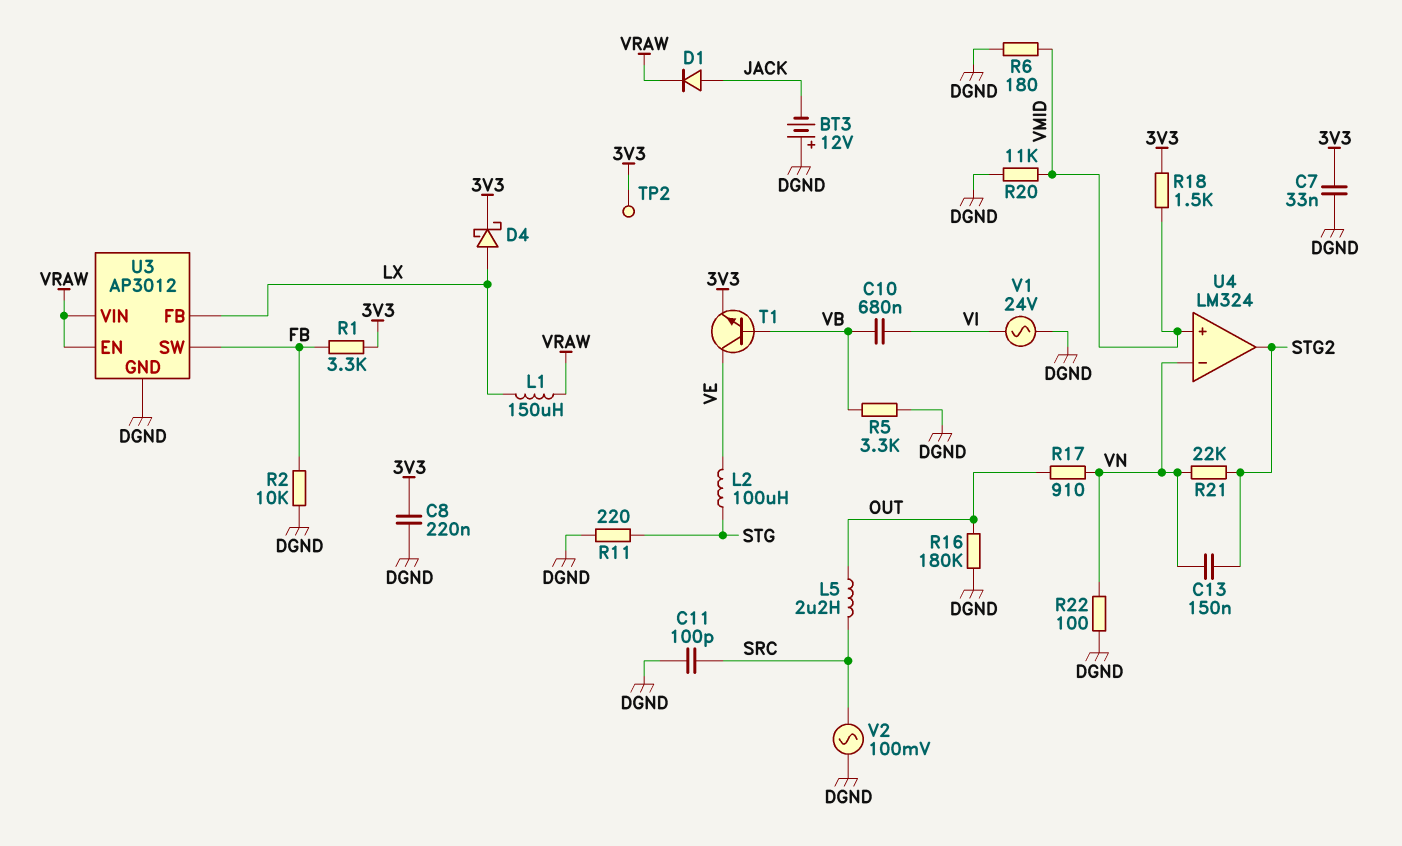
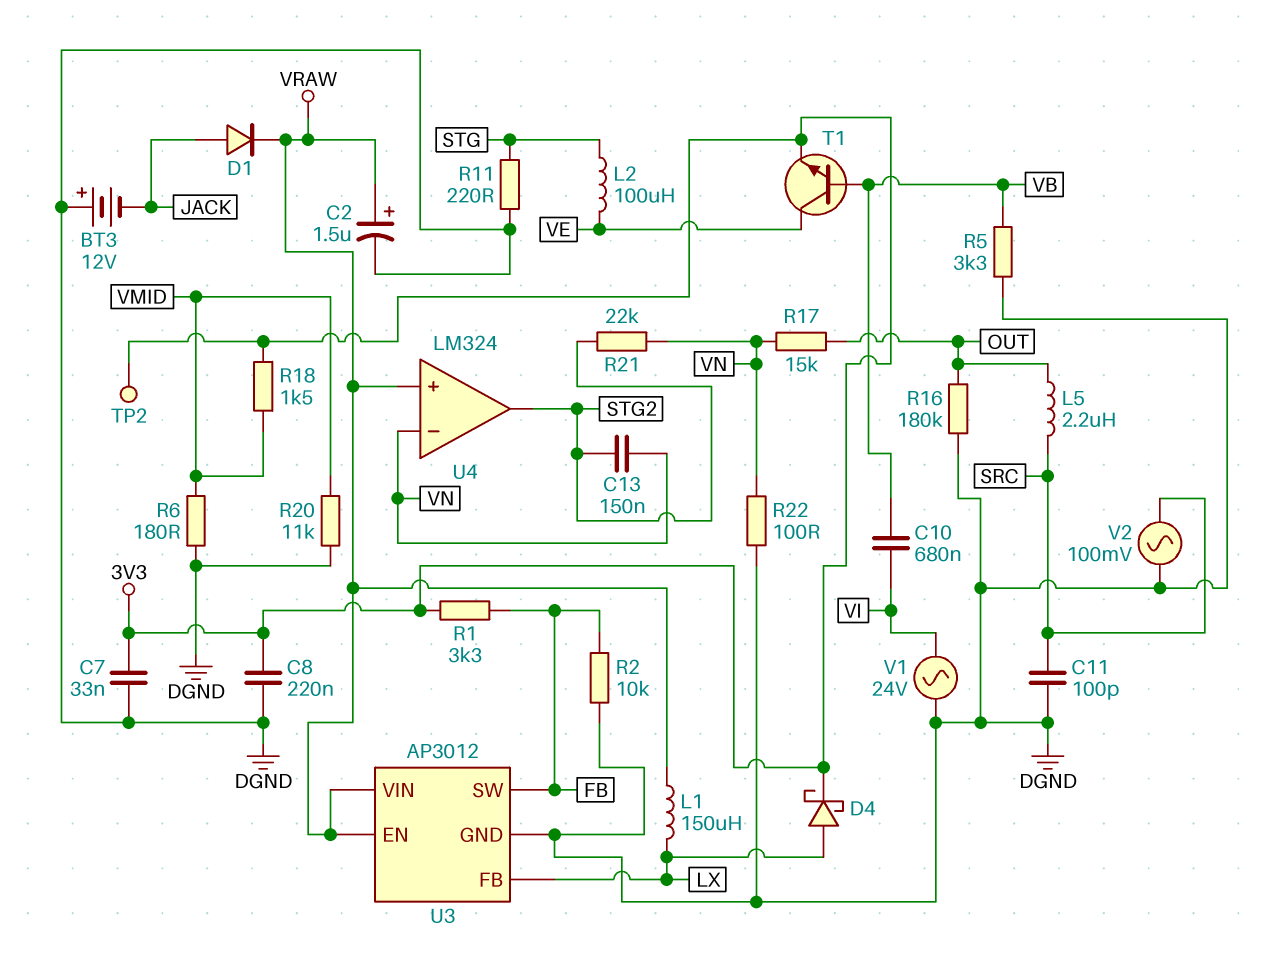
C2: none -> 1.5uF (plus VRAW, minus DGND)
R17: 910 (OUT, VN) -> 15k (OUT, VN)
U4 pin in+: VMID -> VRAW

